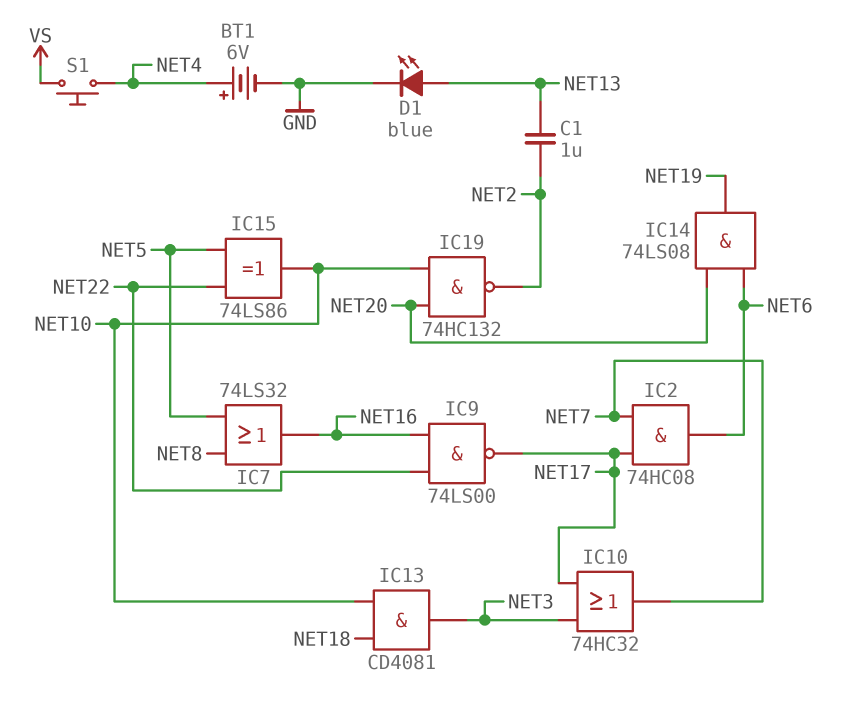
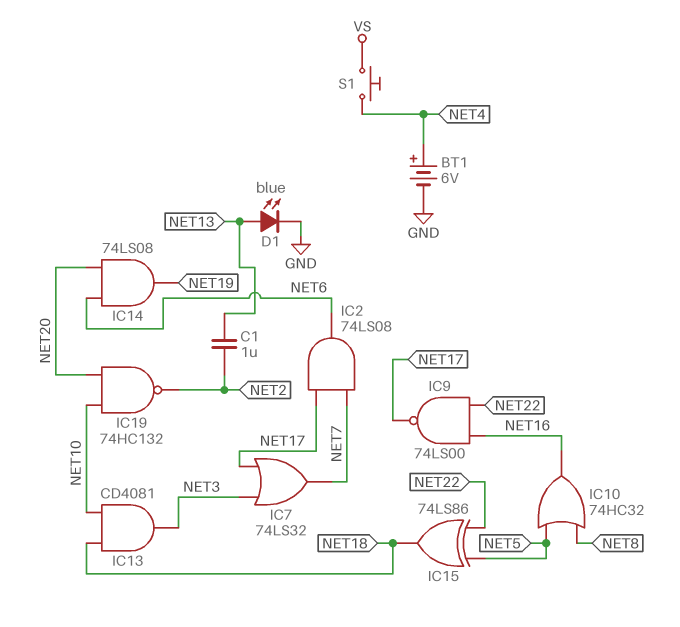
IC2: AND 74HC08 (in NET7, in NET17, out NET6) -> AND 74LS08 (in NET7, in NET17, out NET6)
IC7: OR 74LS32 (in NET5, in NET8, out NET16) -> OR 74LS32 (in NET3, in NET17, out NET7)
IC10: OR 74HC32 (in NET3, in NET17, out NET7) -> OR 74HC32 (in NET5, in NET8, out NET16)
IC15: XOR 74LS86 (in NET5, in NET22, out NET10) -> XOR 74LS86 (in NET5, in NET22, out NET18)

